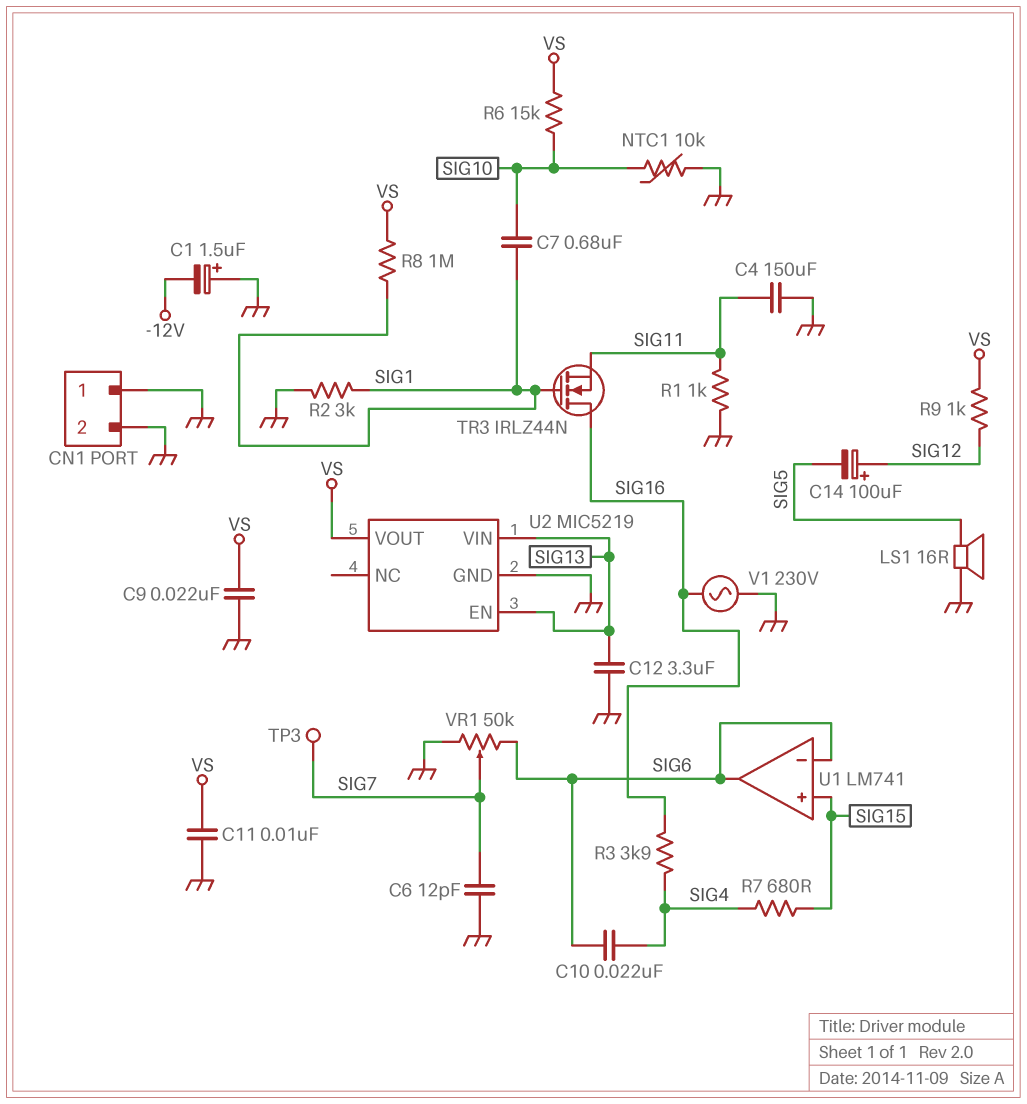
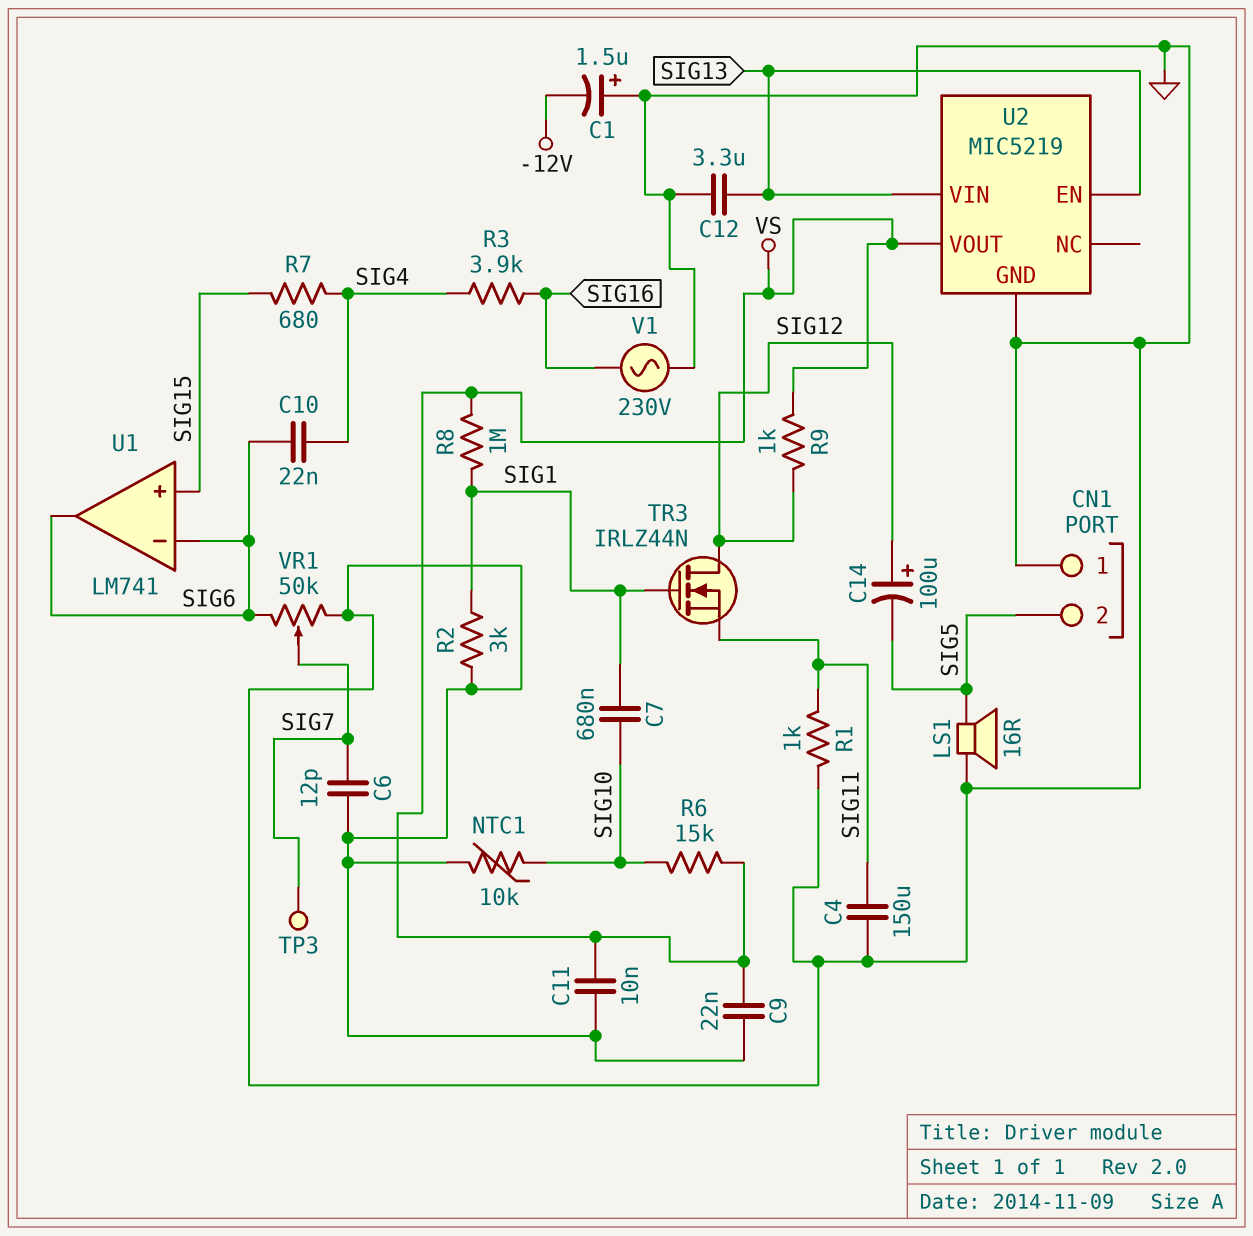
CN1 pin 2: GND -> SIG5
TR3: NMOS IRLZ44N (G SIG1, D SIG16, S SIG11) -> NMOS IRLZ44N (G SIG1, D SIG12, S SIG11)

